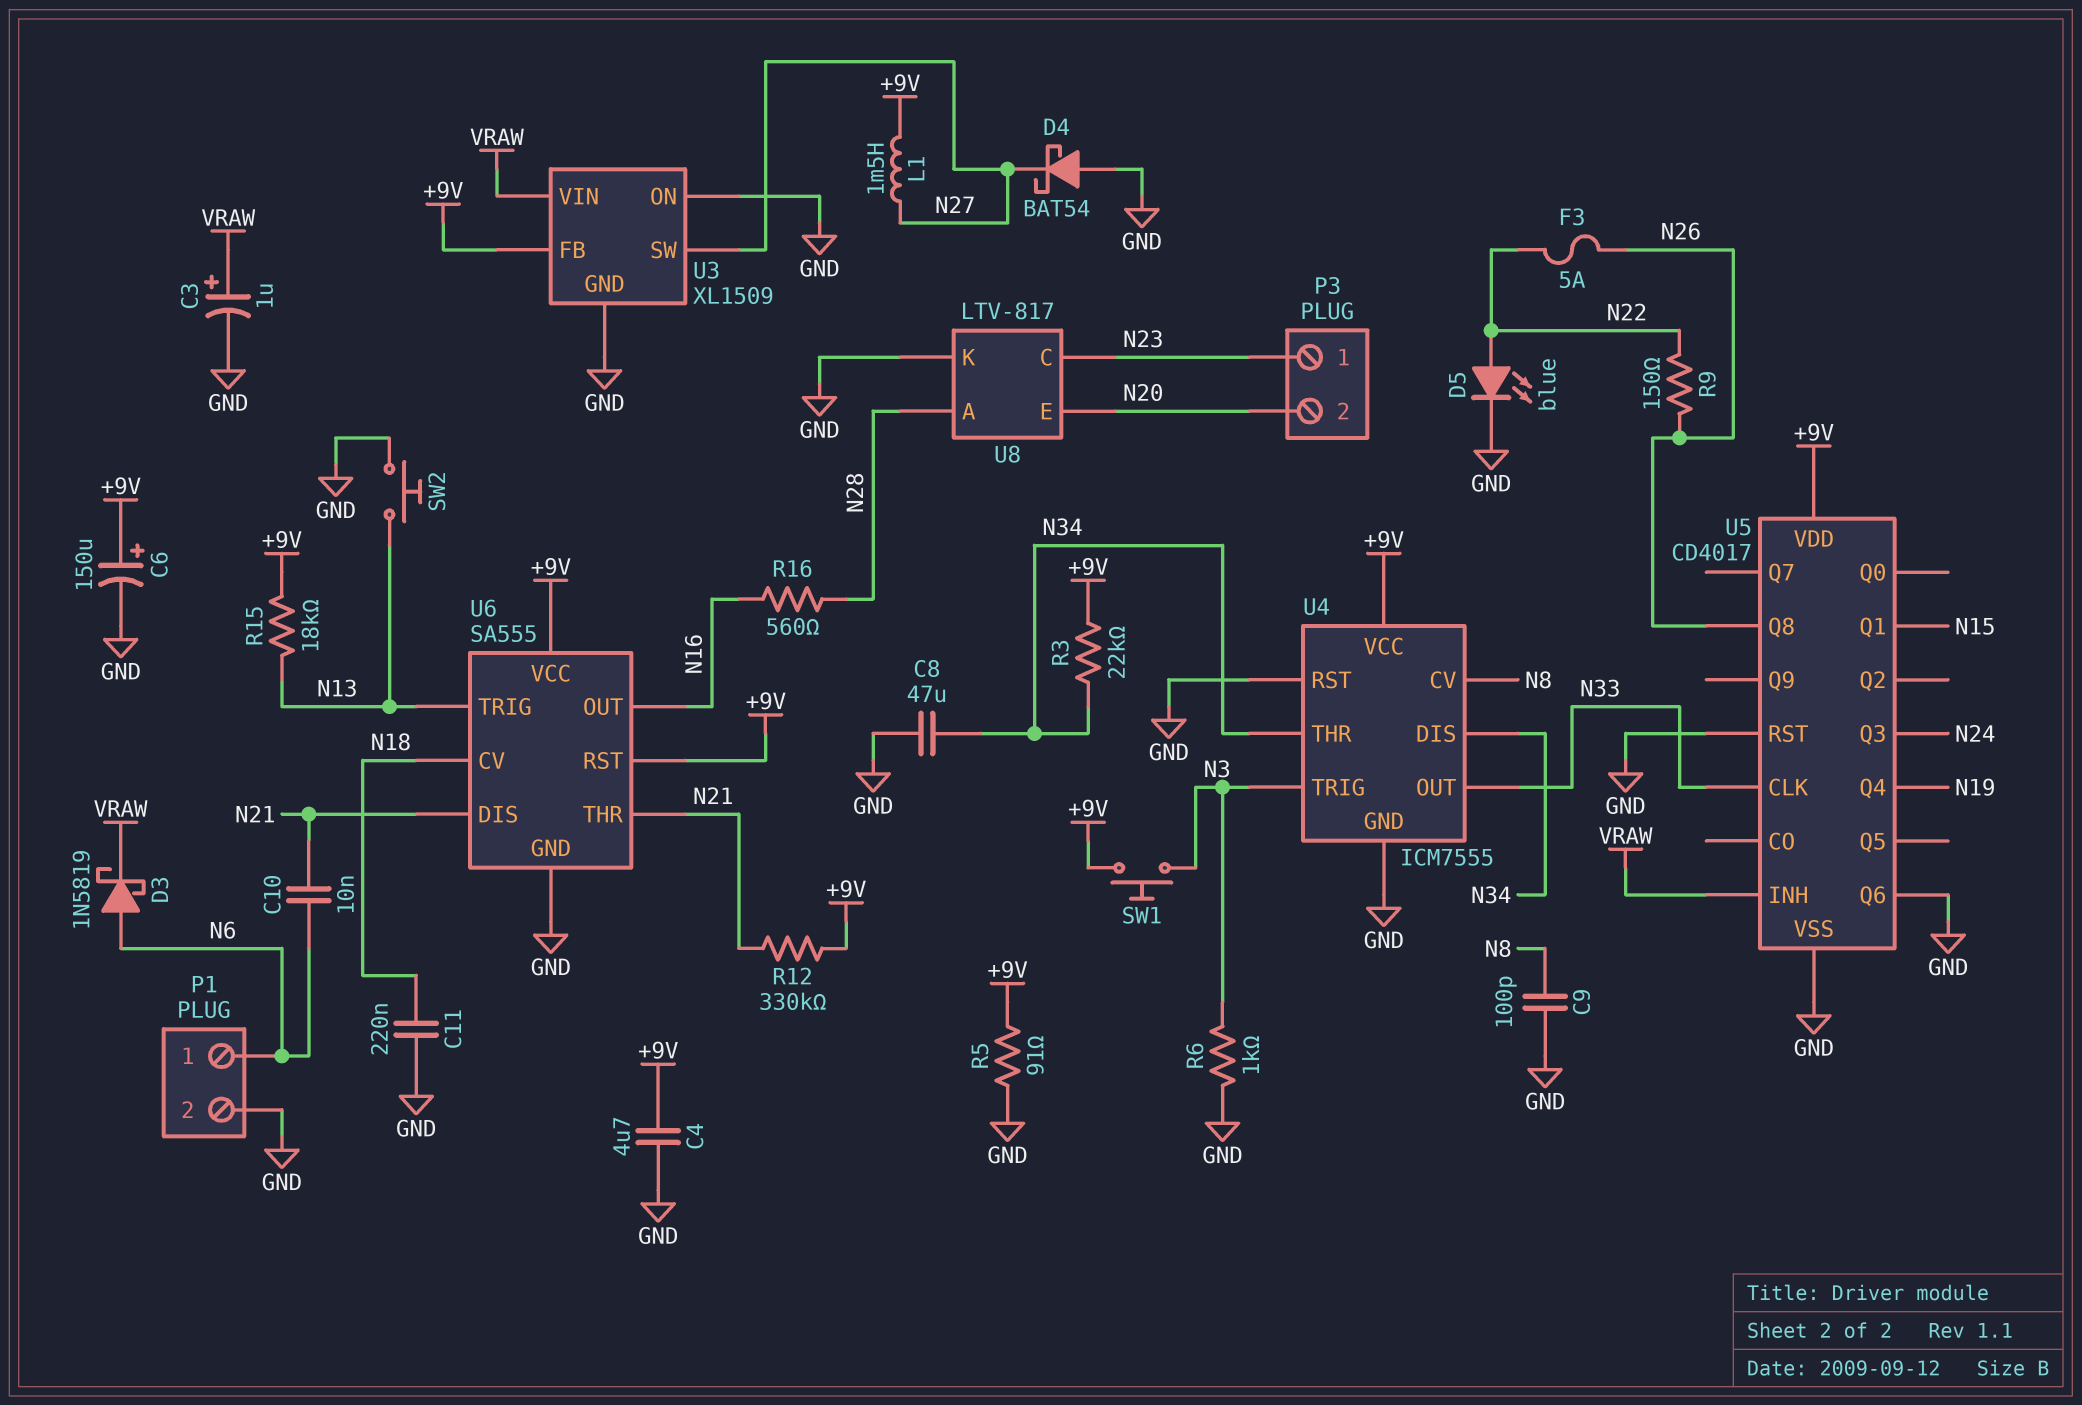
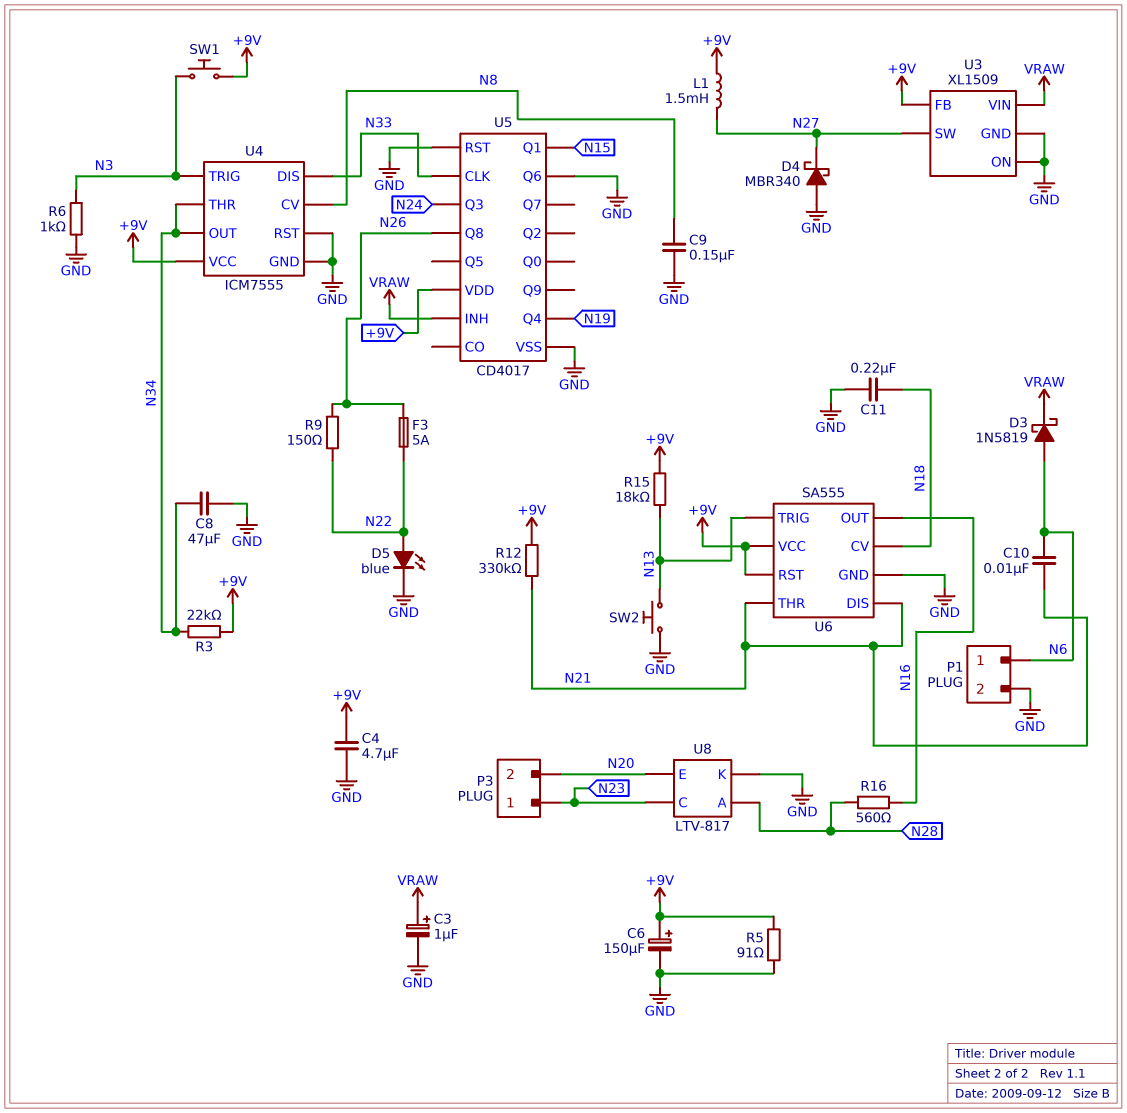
C9: 100pF (GND, N8) -> 150nF (GND, N8)
D4: schottky BAT54 (A GND, K N27) -> schottky MBR340 (A GND, K N27)
U4 pin DIS: N34 -> N33
U4 pin OUT: N33 -> N34

